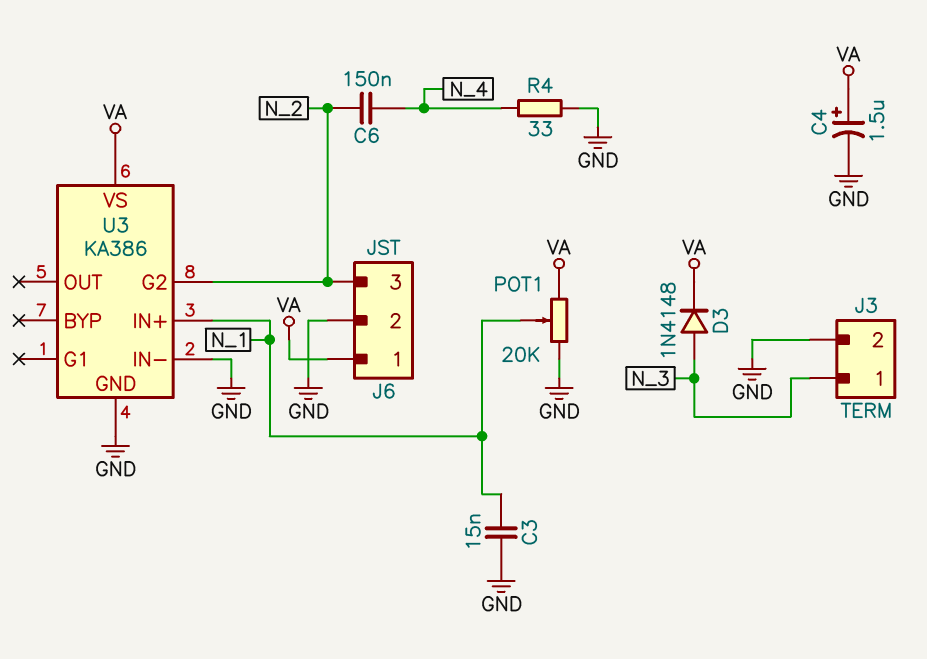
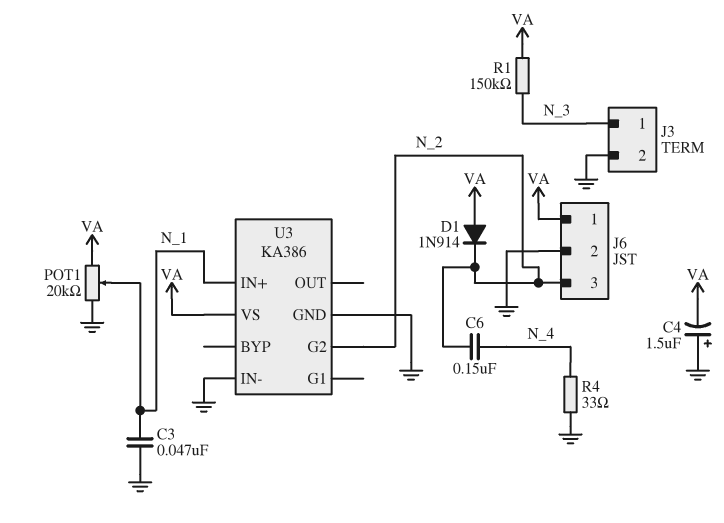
C3: 15nF (GND, N_1) -> 47nF (GND, N_1)
C4: 1.5uF (plus VA, minus GND) -> 1.5uF (plus GND, minus VA)
D1: none -> diode 1N914 (A VA, K N_2)
D3: diode 1N4148 (A N_3, K VA) -> none
R1: none -> 150k (N_3, VA)

